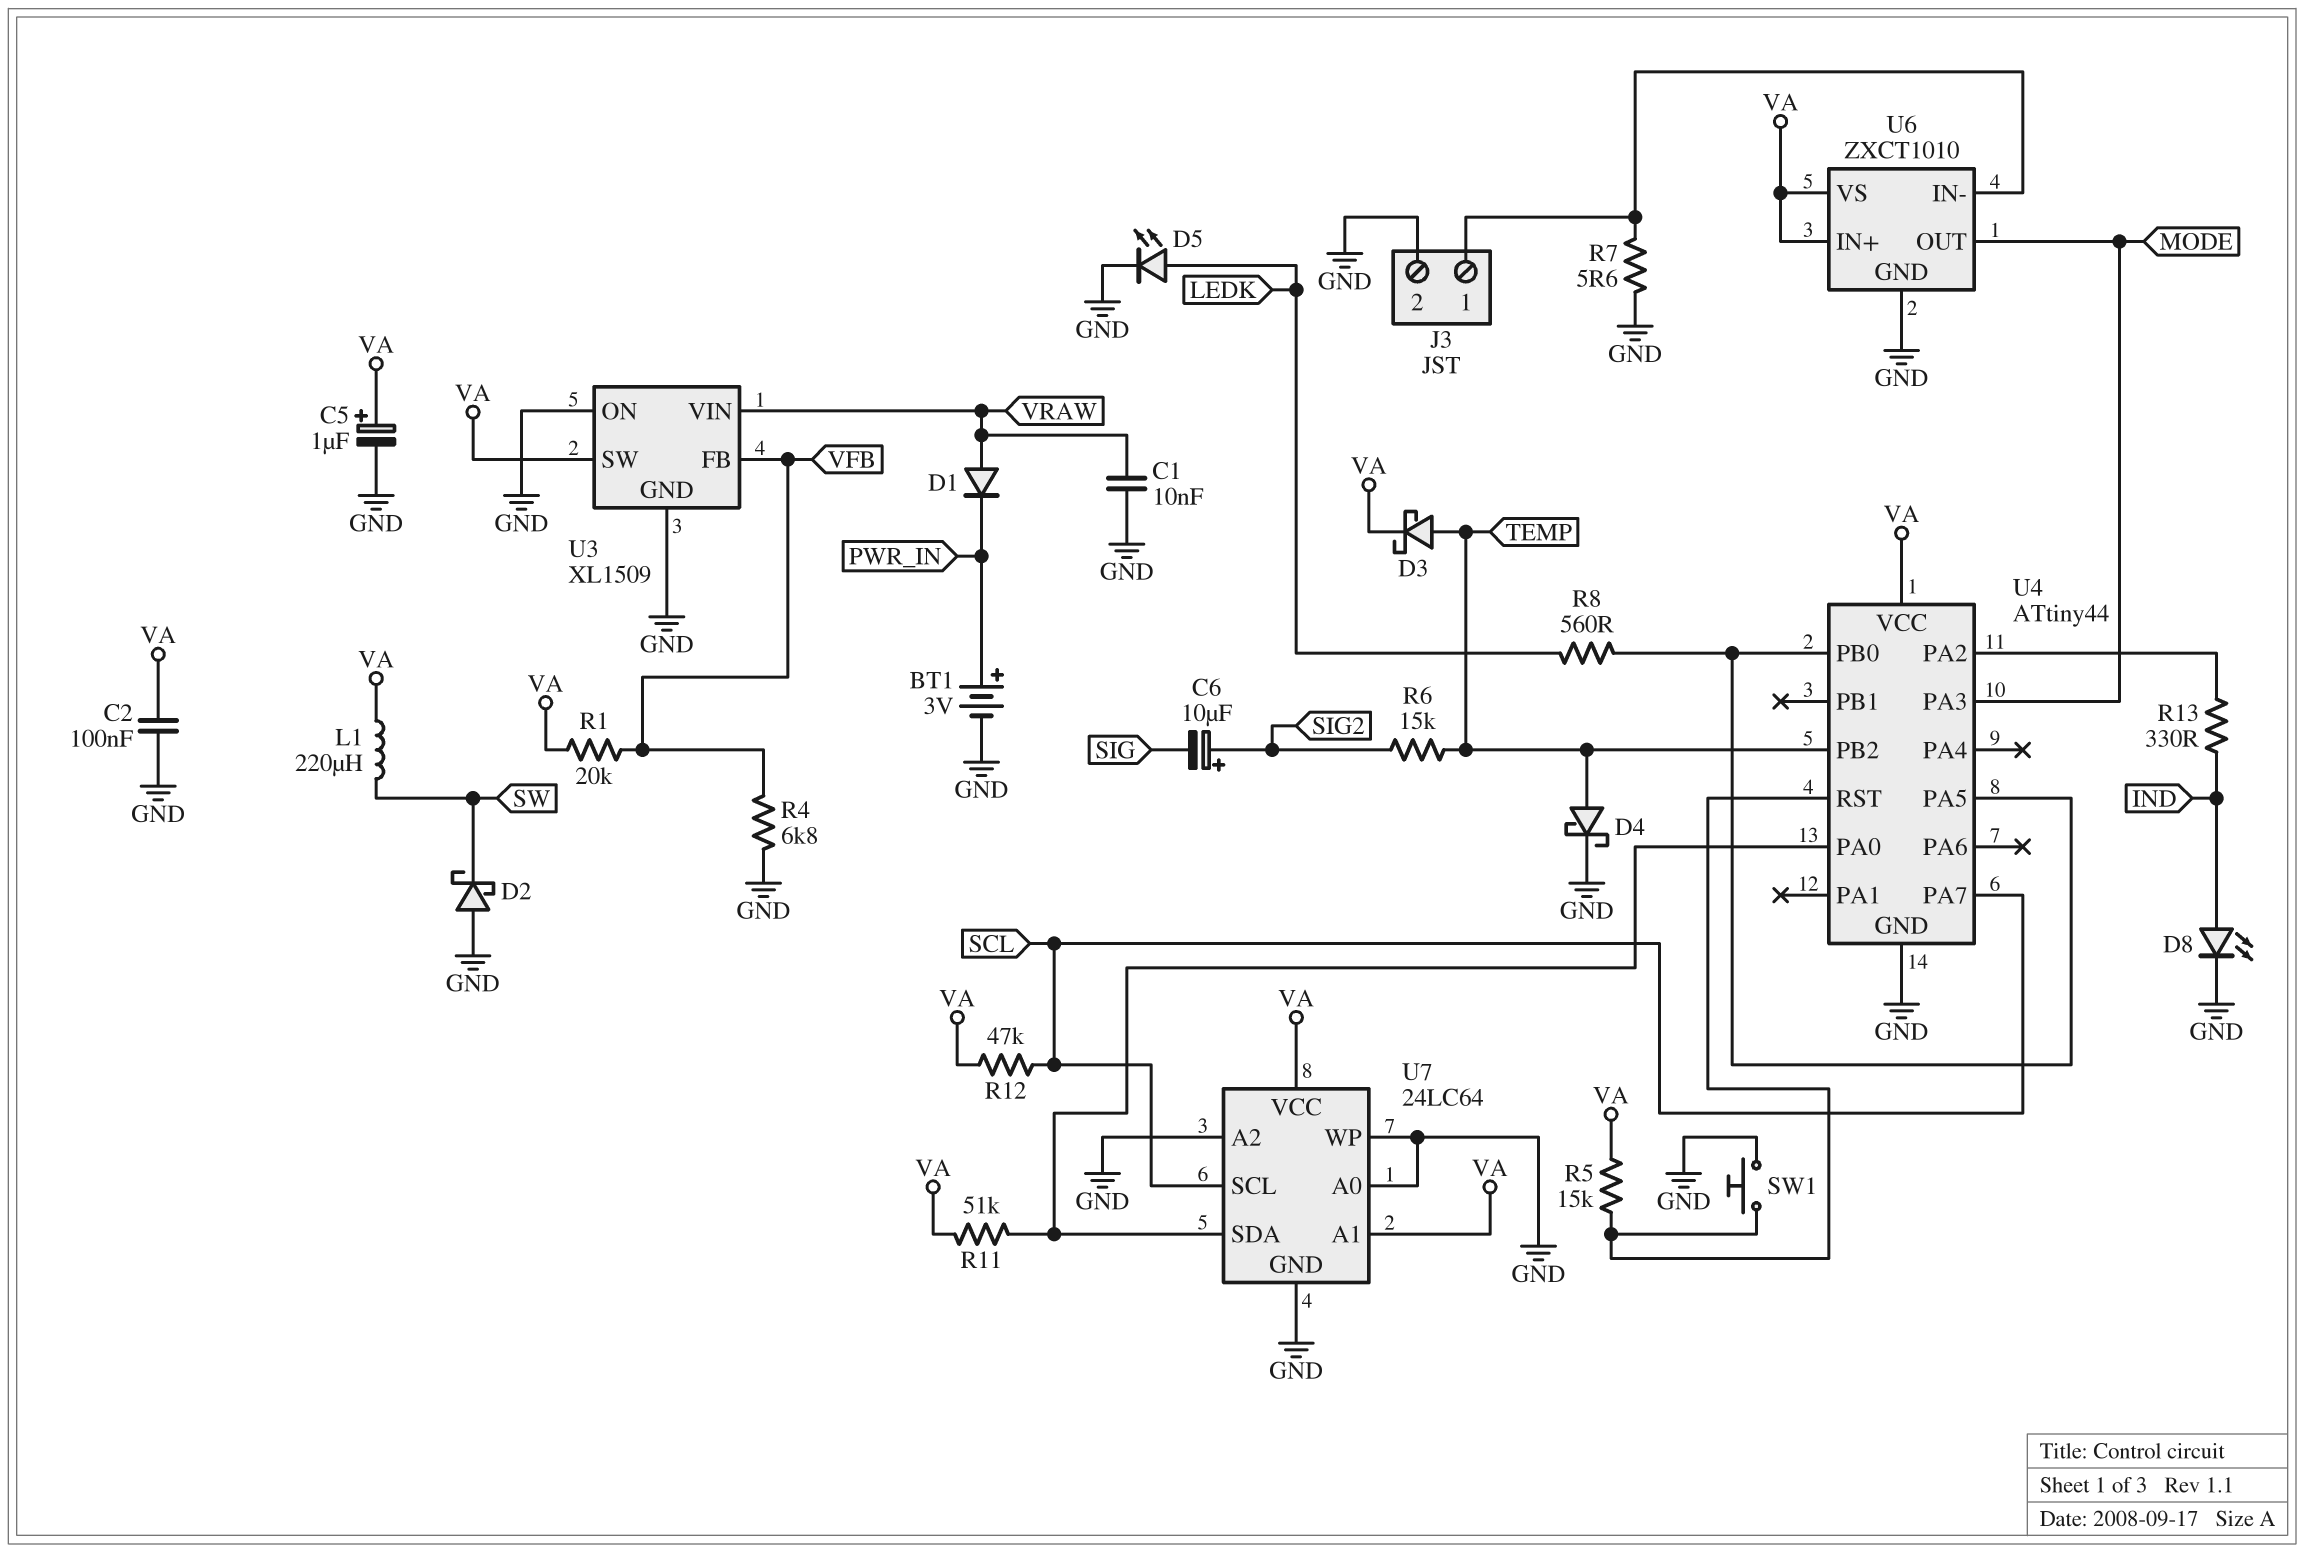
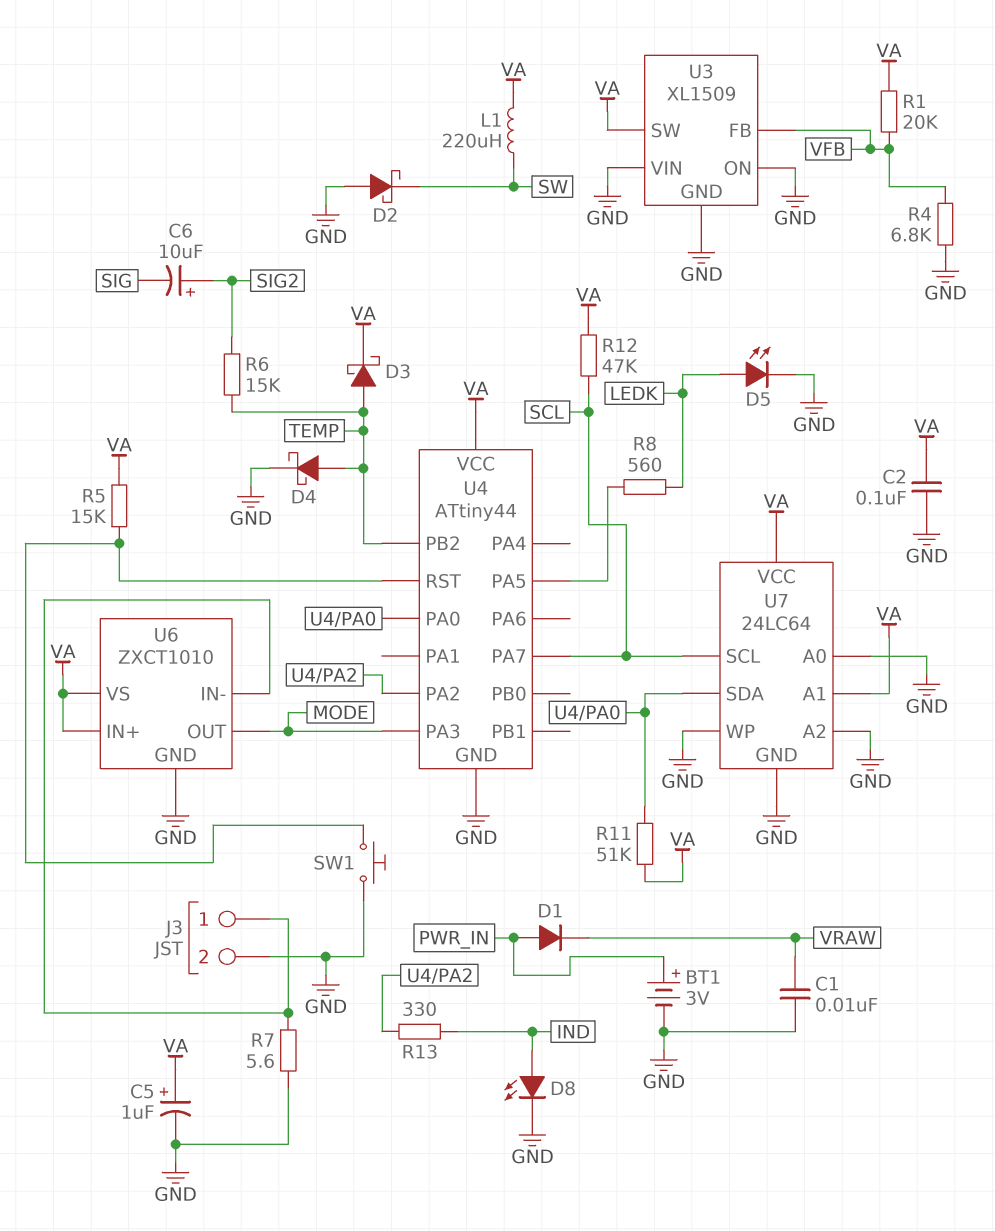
D1: diode (A VRAW, K PWR_IN) -> diode (A PWR_IN, K VRAW)
U3 pin VIN: VRAW -> GND
U4 pin PB0: U4/PA5 -> none

